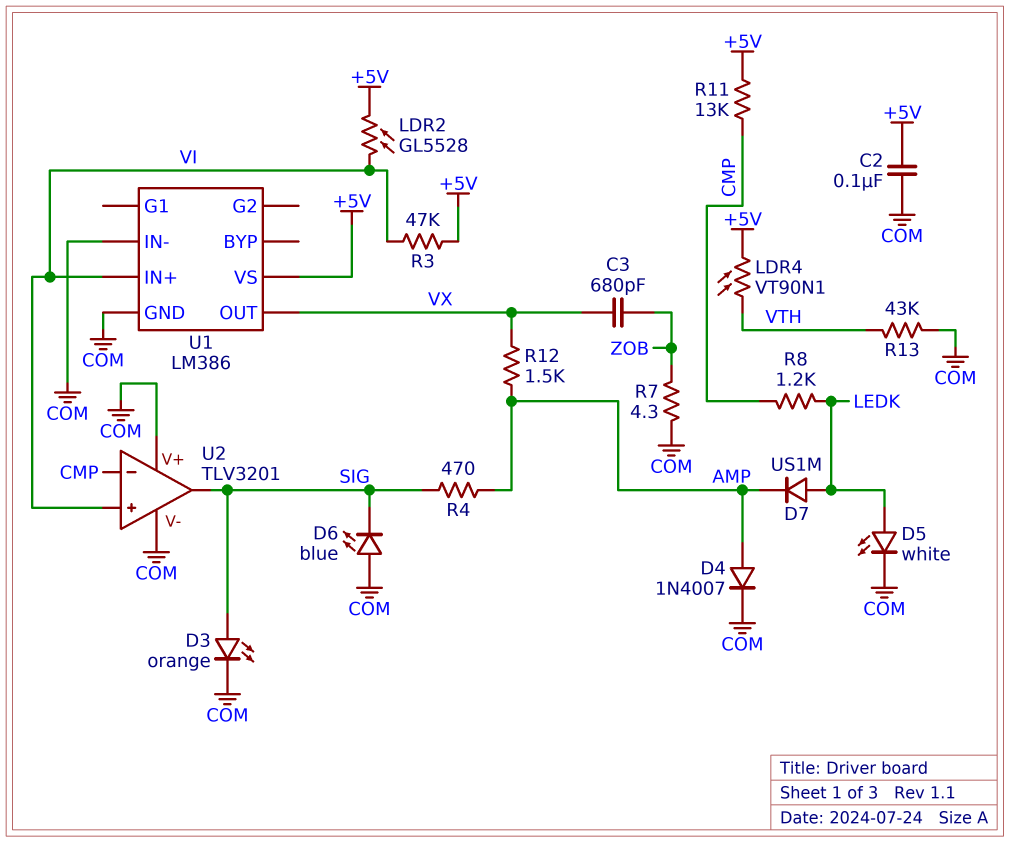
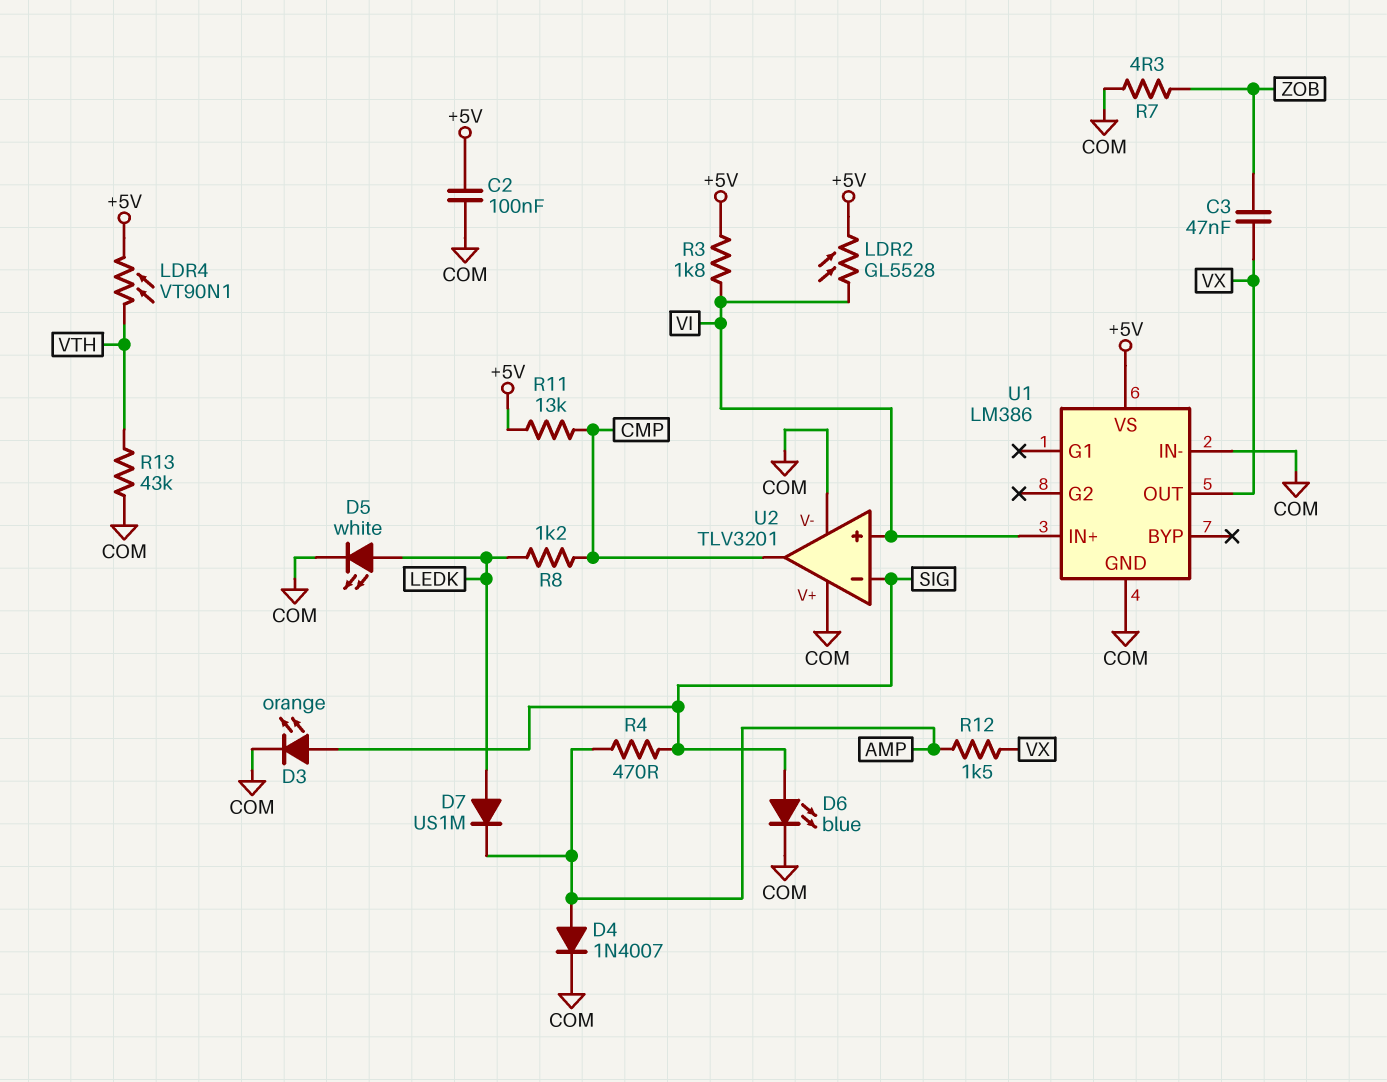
C3: 680pF (VX, ZOB) -> 47nF (VX, ZOB)
D6: LED blue (A COM, K SIG) -> LED blue (A SIG, K COM)
R3: 47k (+5V, VI) -> 1.8k (+5V, VI)
U2 pin in-: CMP -> SIG
U2 pin out: SIG -> CMP

